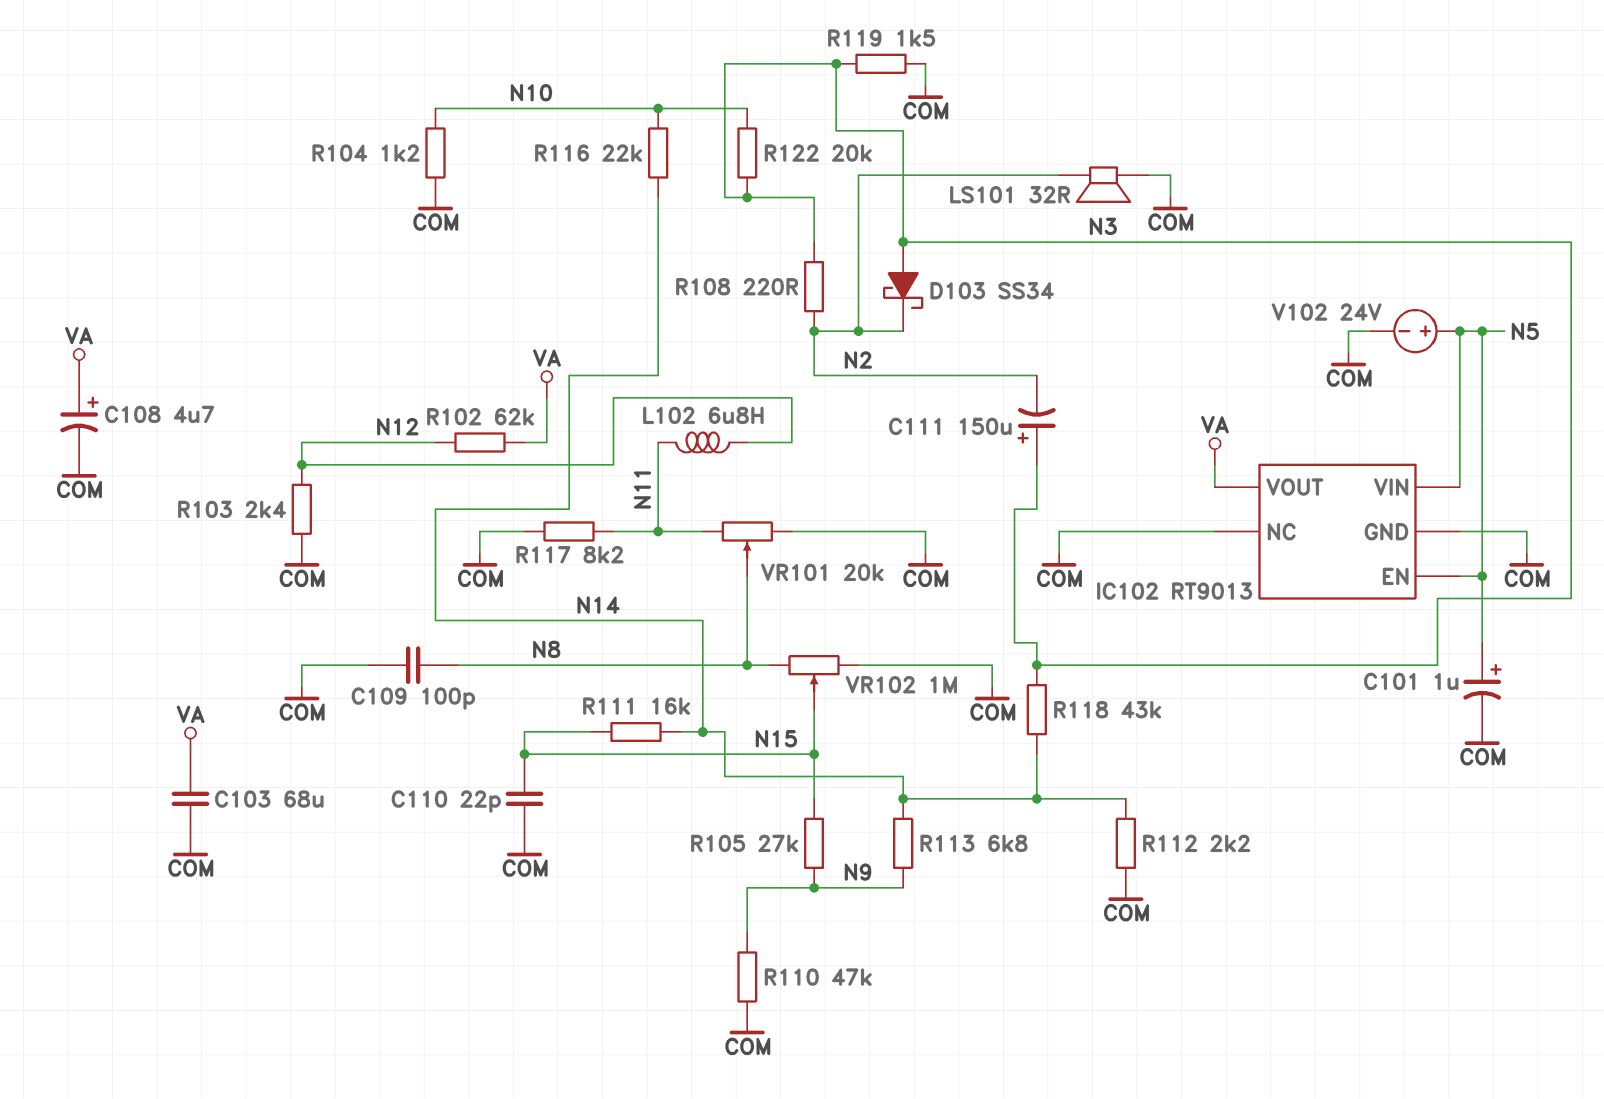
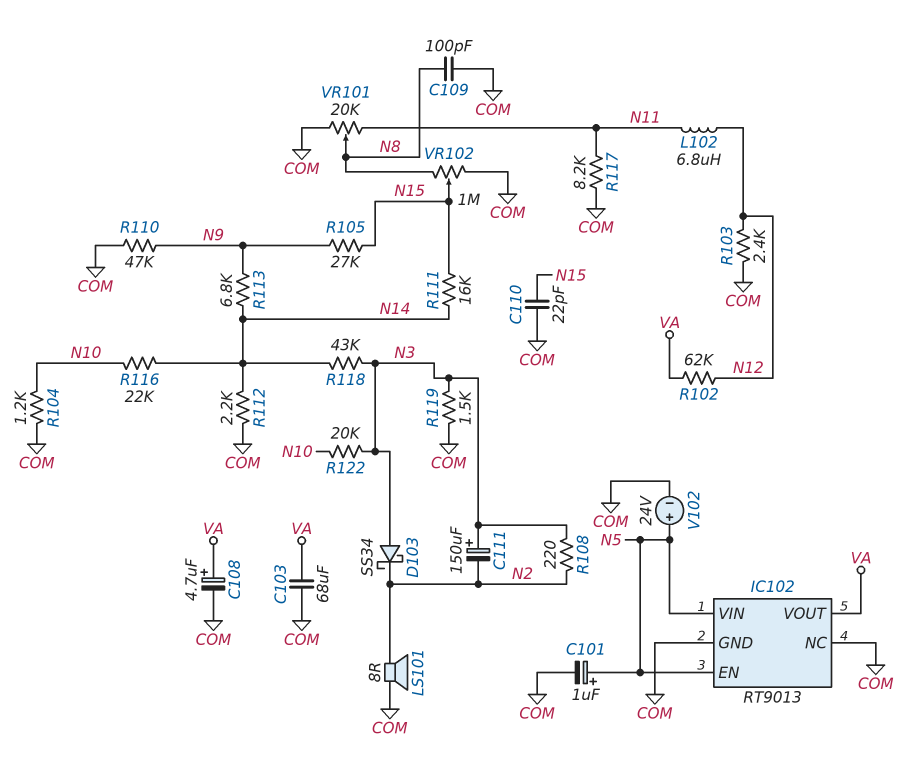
LS101: speaker 32R (COM, N2) -> speaker 8R (COM, N2)

